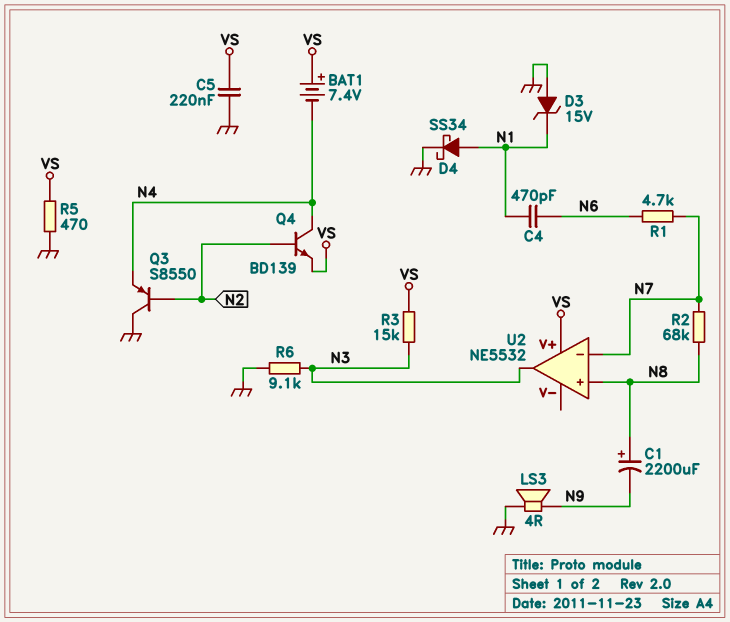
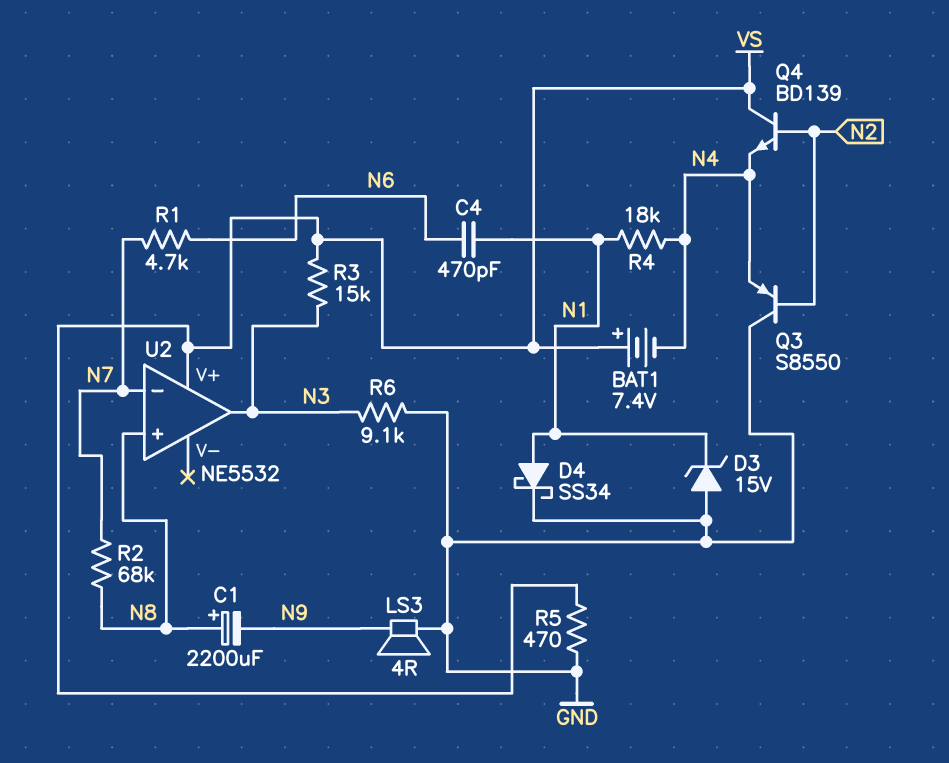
C5: 220nF (GND, VS) -> none
Q4: NPN BD139 (B N2, C N4, E VS) -> NPN BD139 (B N2, C VS, E N4)
R4: none -> 18k (N1, N4)

